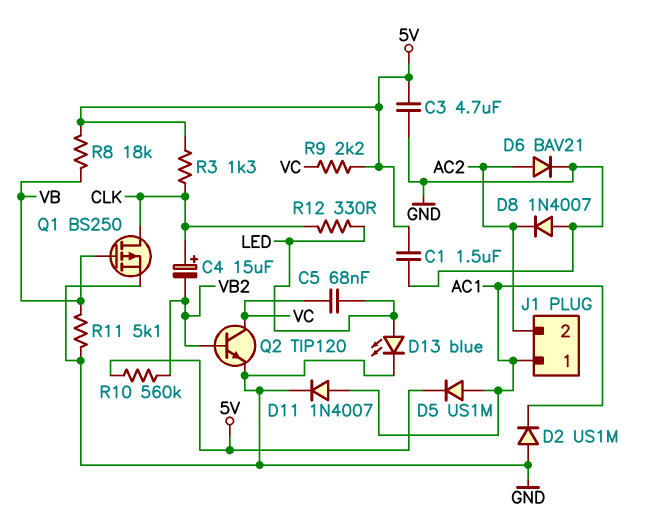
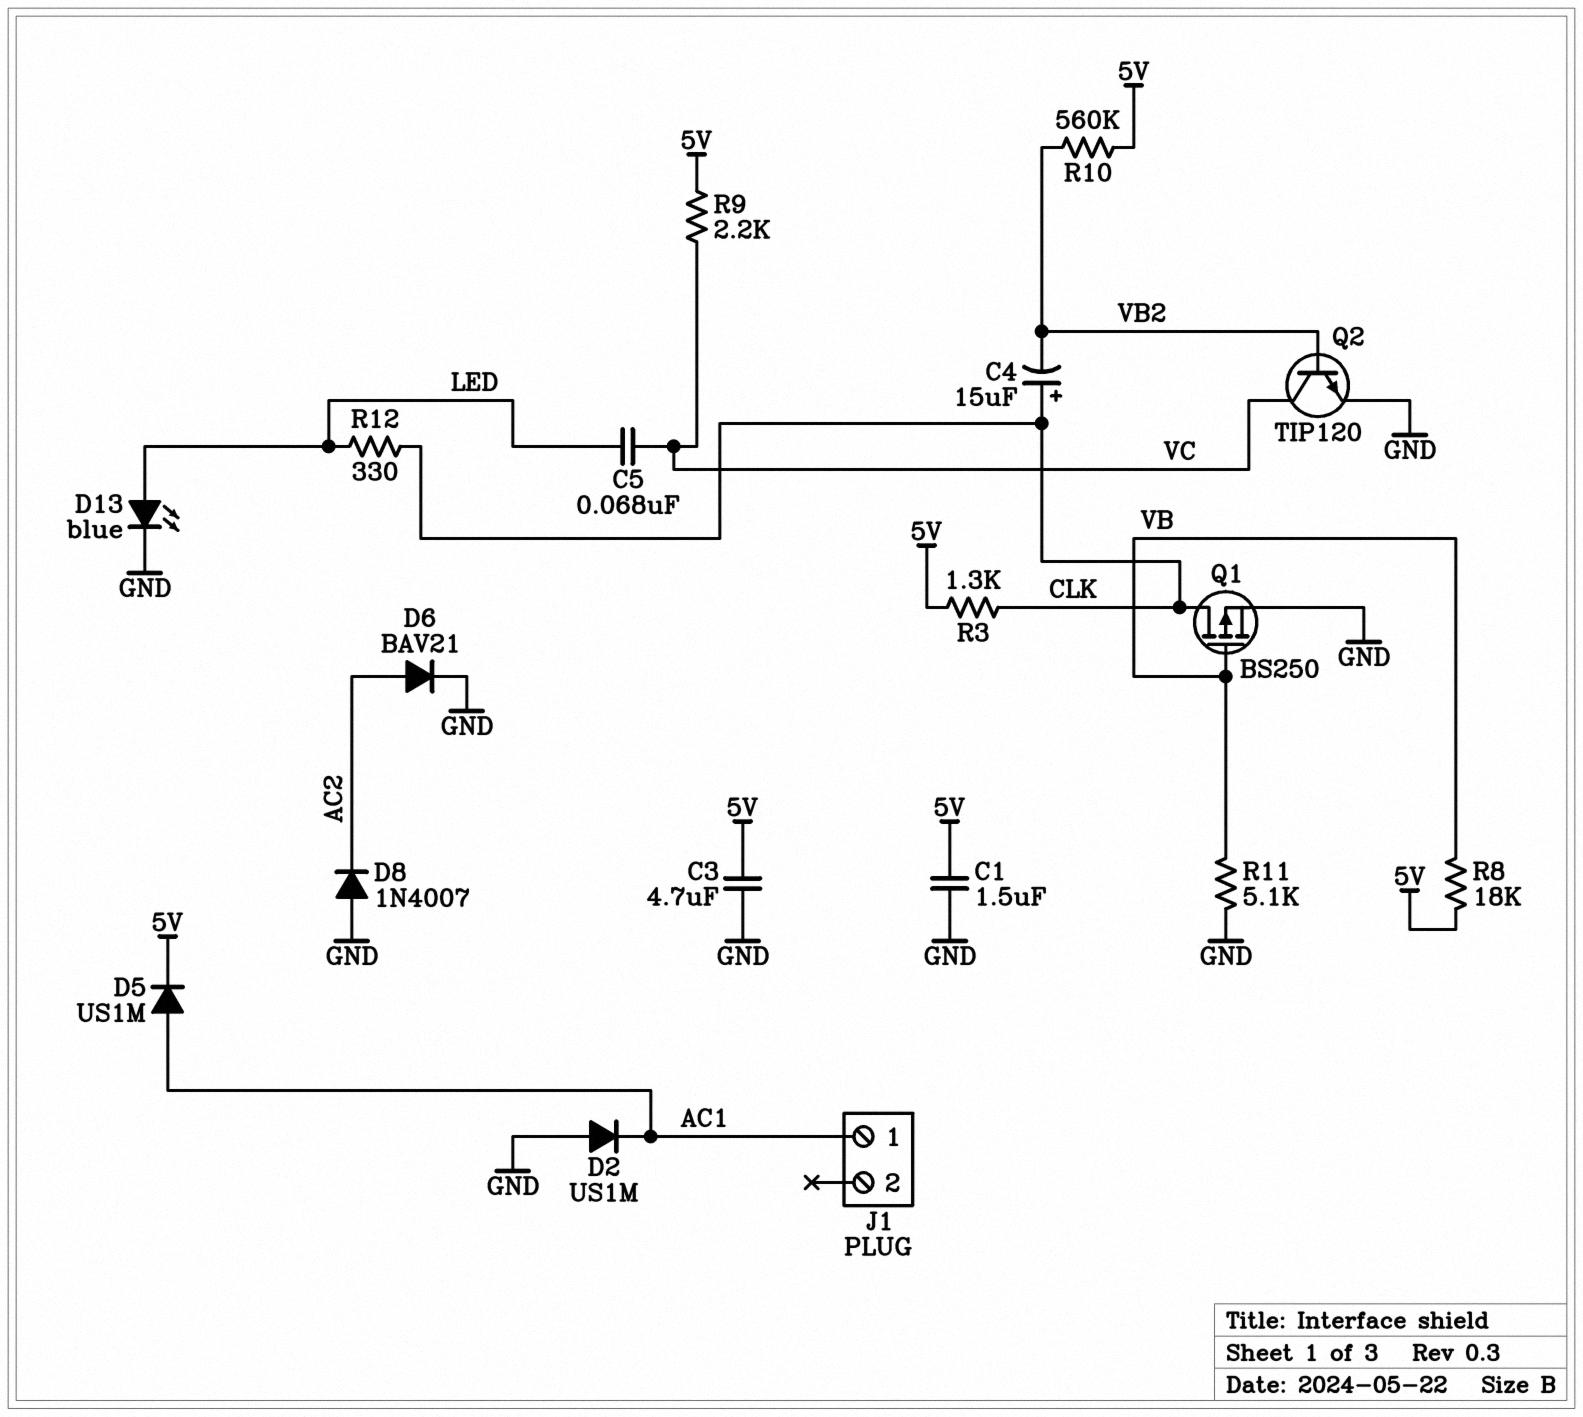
D11: diode 1N4007 (A AC1, K GND) -> none
J1 pin 2: AC2 -> none

